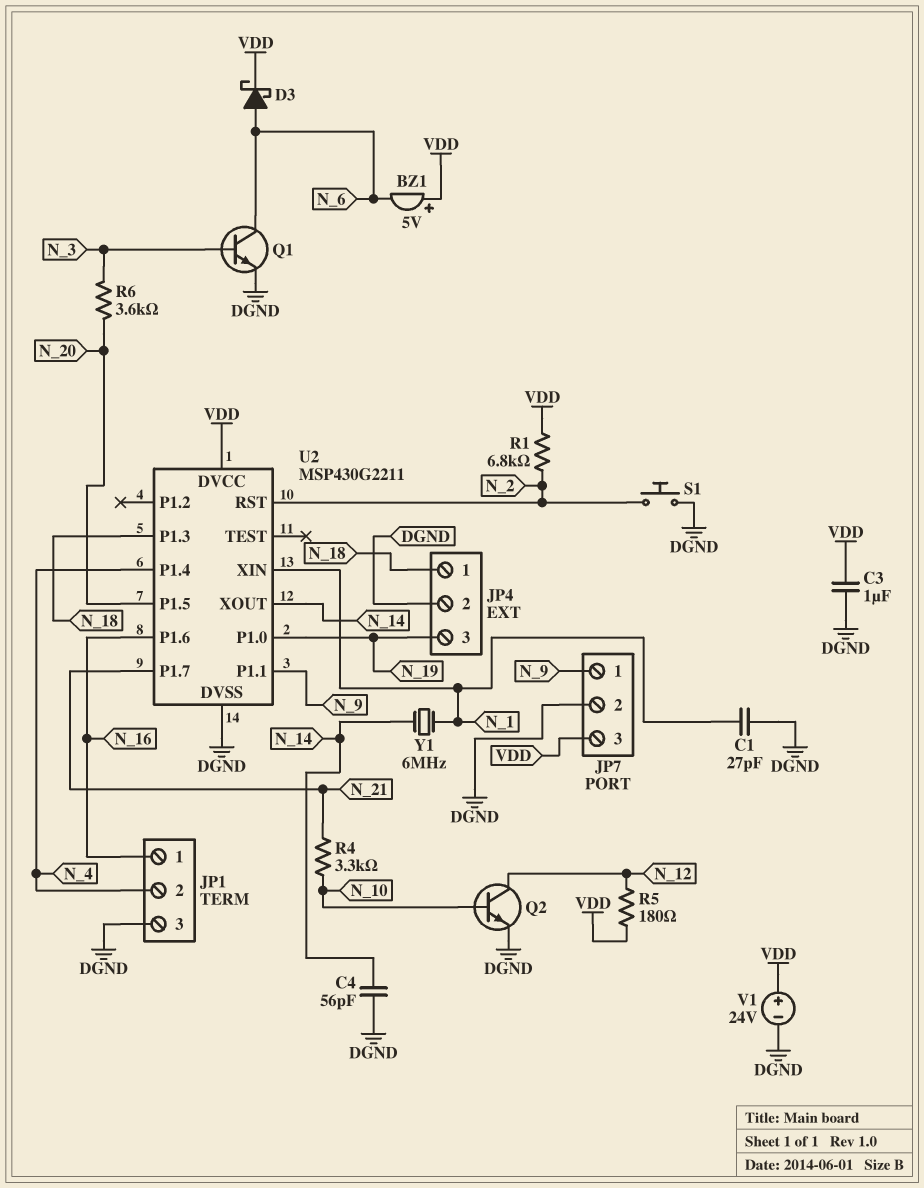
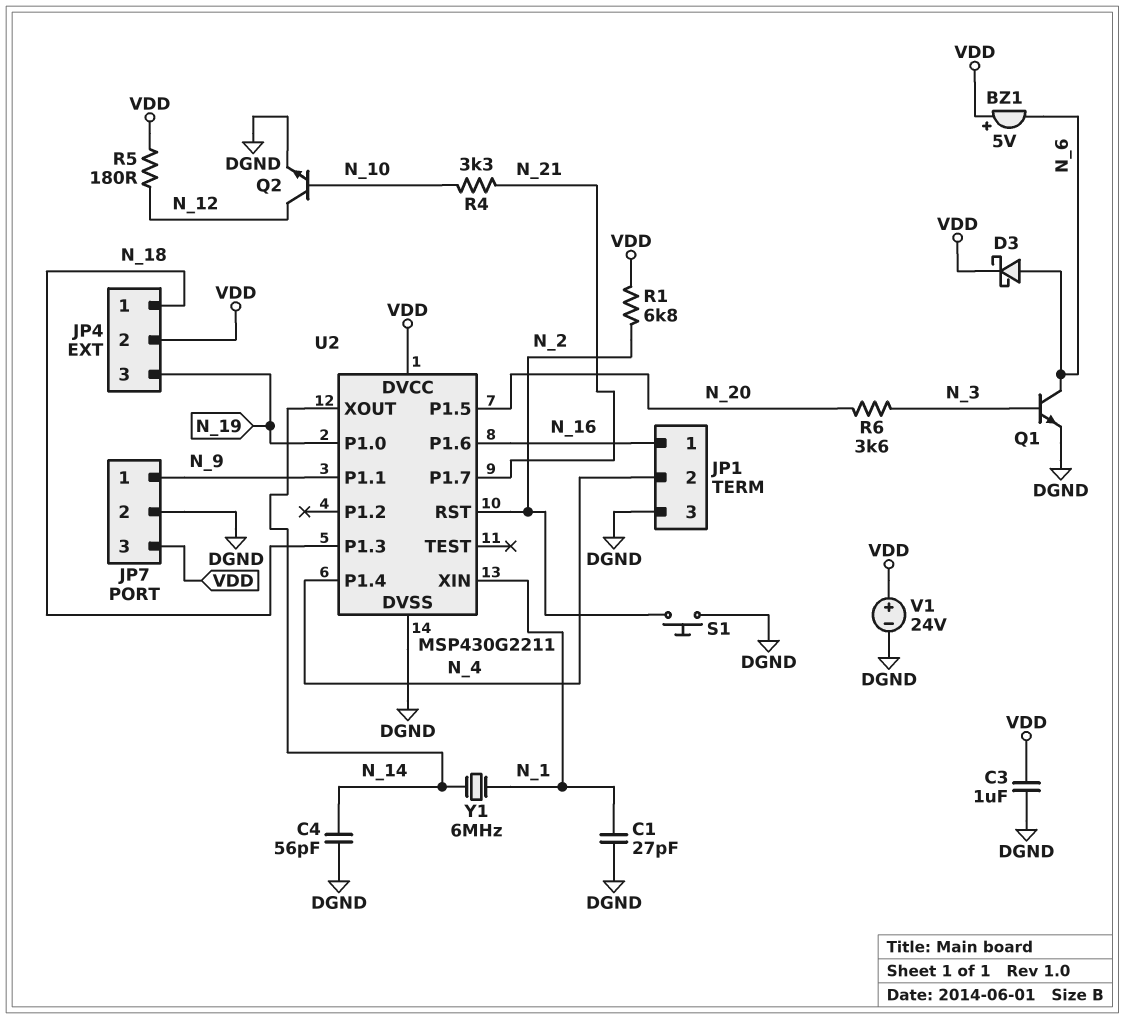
JP4 pin 2: DGND -> VDD

